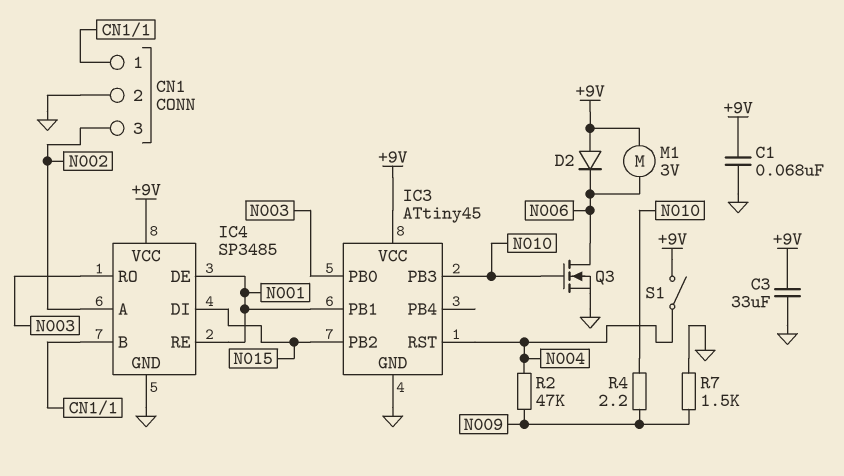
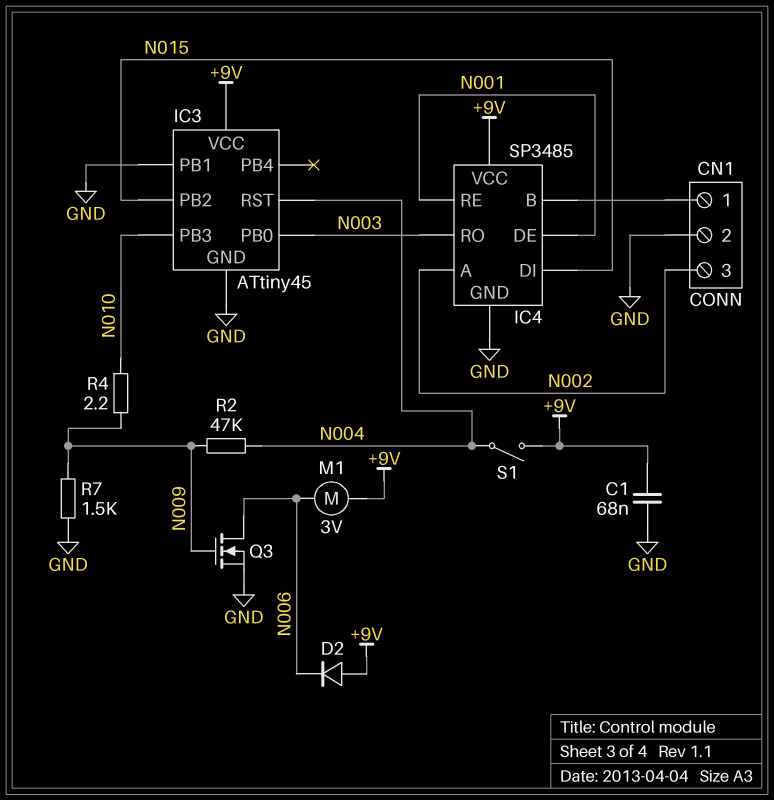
C3: 33uF (+9V, GND) -> none
IC3 pin PB1: N001 -> GND
Q3: NMOS (G N010, D N006, S GND) -> NMOS (G N009, D N006, S GND)

